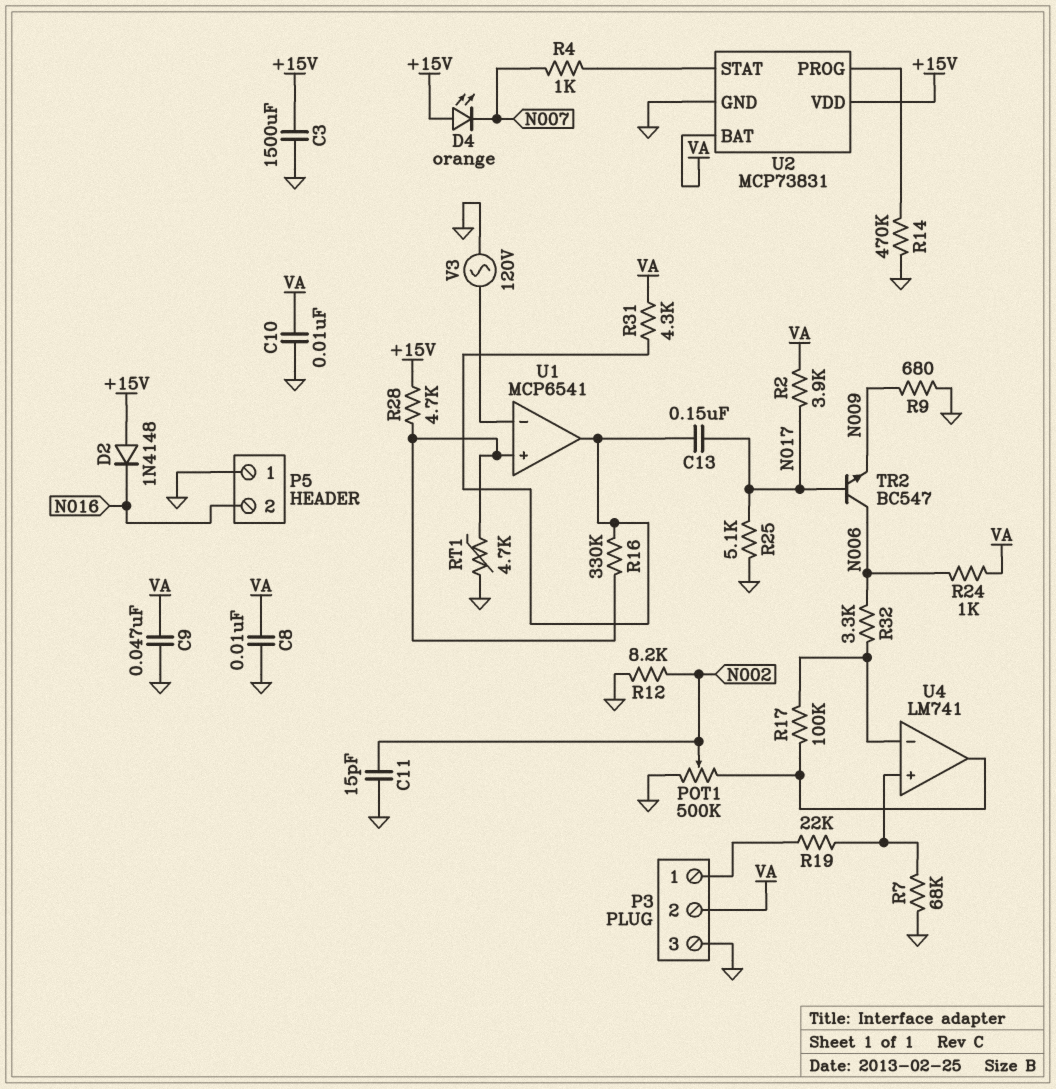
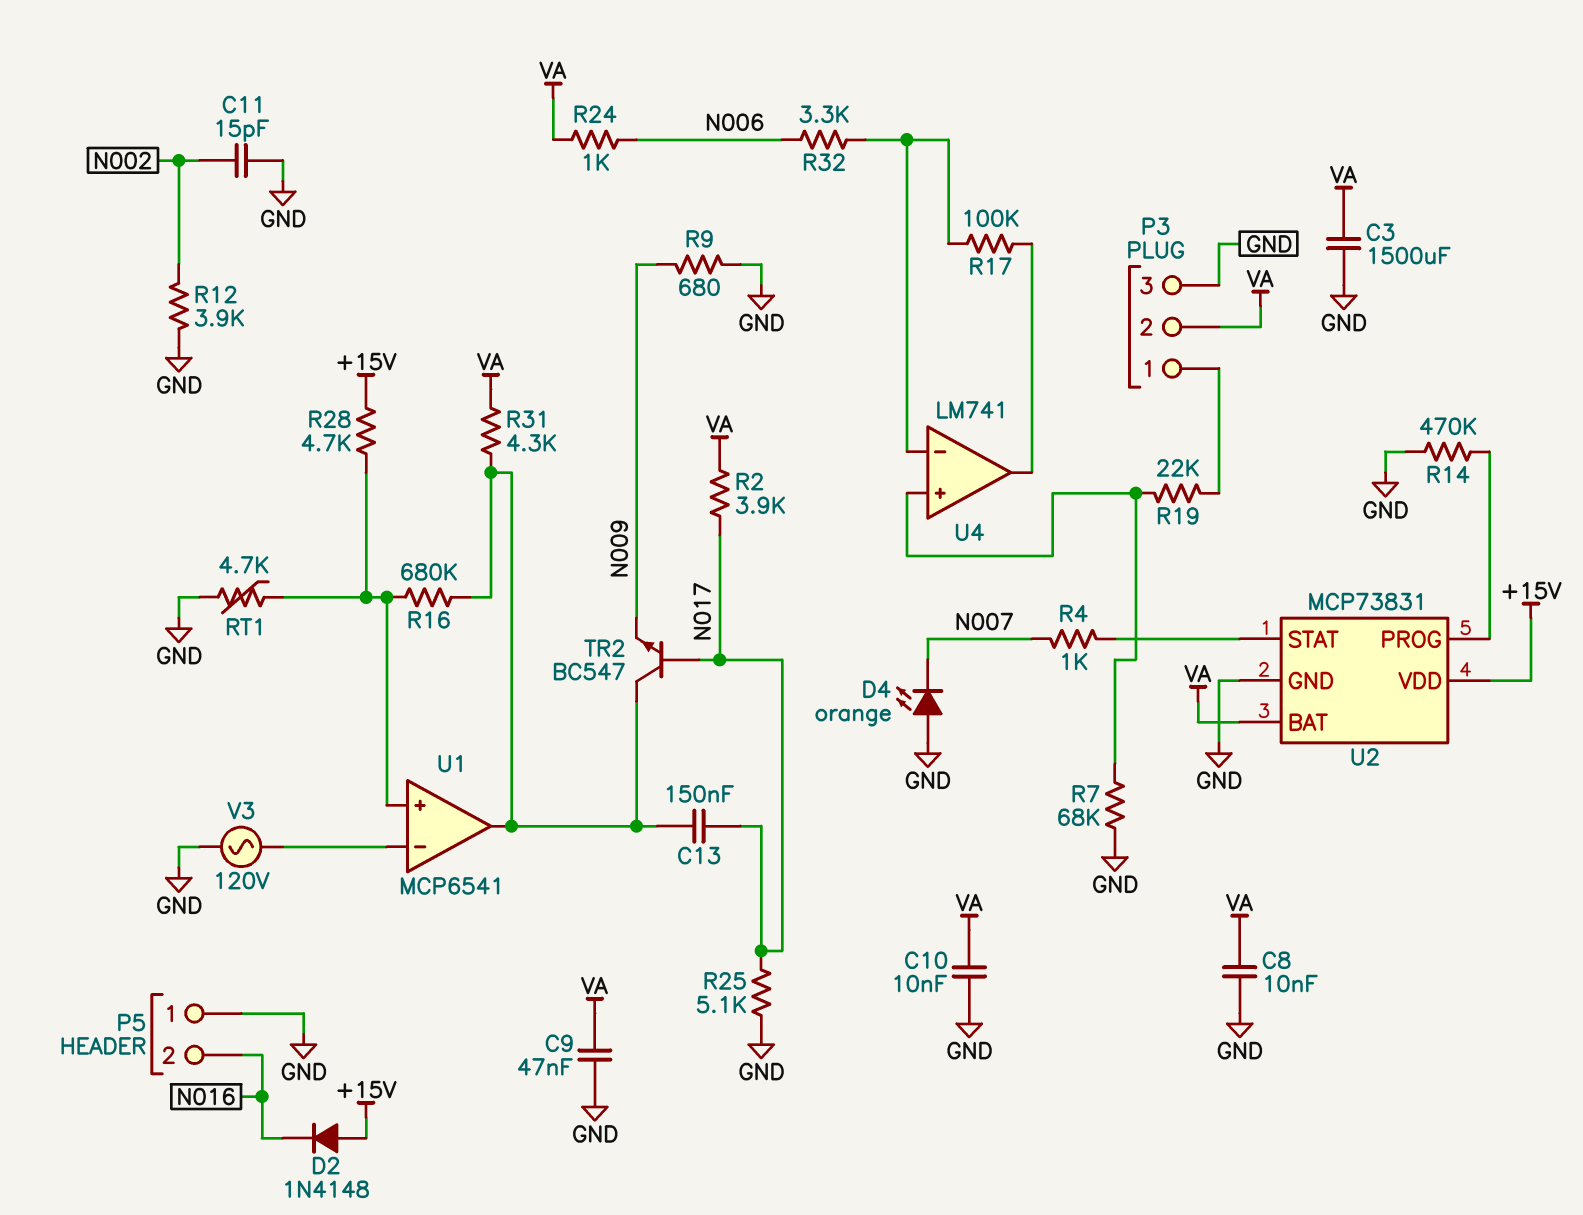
C3: 1500uF (+15V, GND) -> 1500uF (GND, VA)
D4: LED orange (A +15V, K N007) -> LED orange (A GND, K N007)
POT1: 500k (GND, U4/out, wiper N002) -> none
R12: 8.2k (GND, N002) -> 3.9k (GND, N002)
R16: 330k (U1/in+, U1/out) -> 680k (U1/in+, U1/out)
TR2: NPN BC547 (B N017, C N006, E N009) -> NPN BC547 (B N017, C U1/out, E N009)

